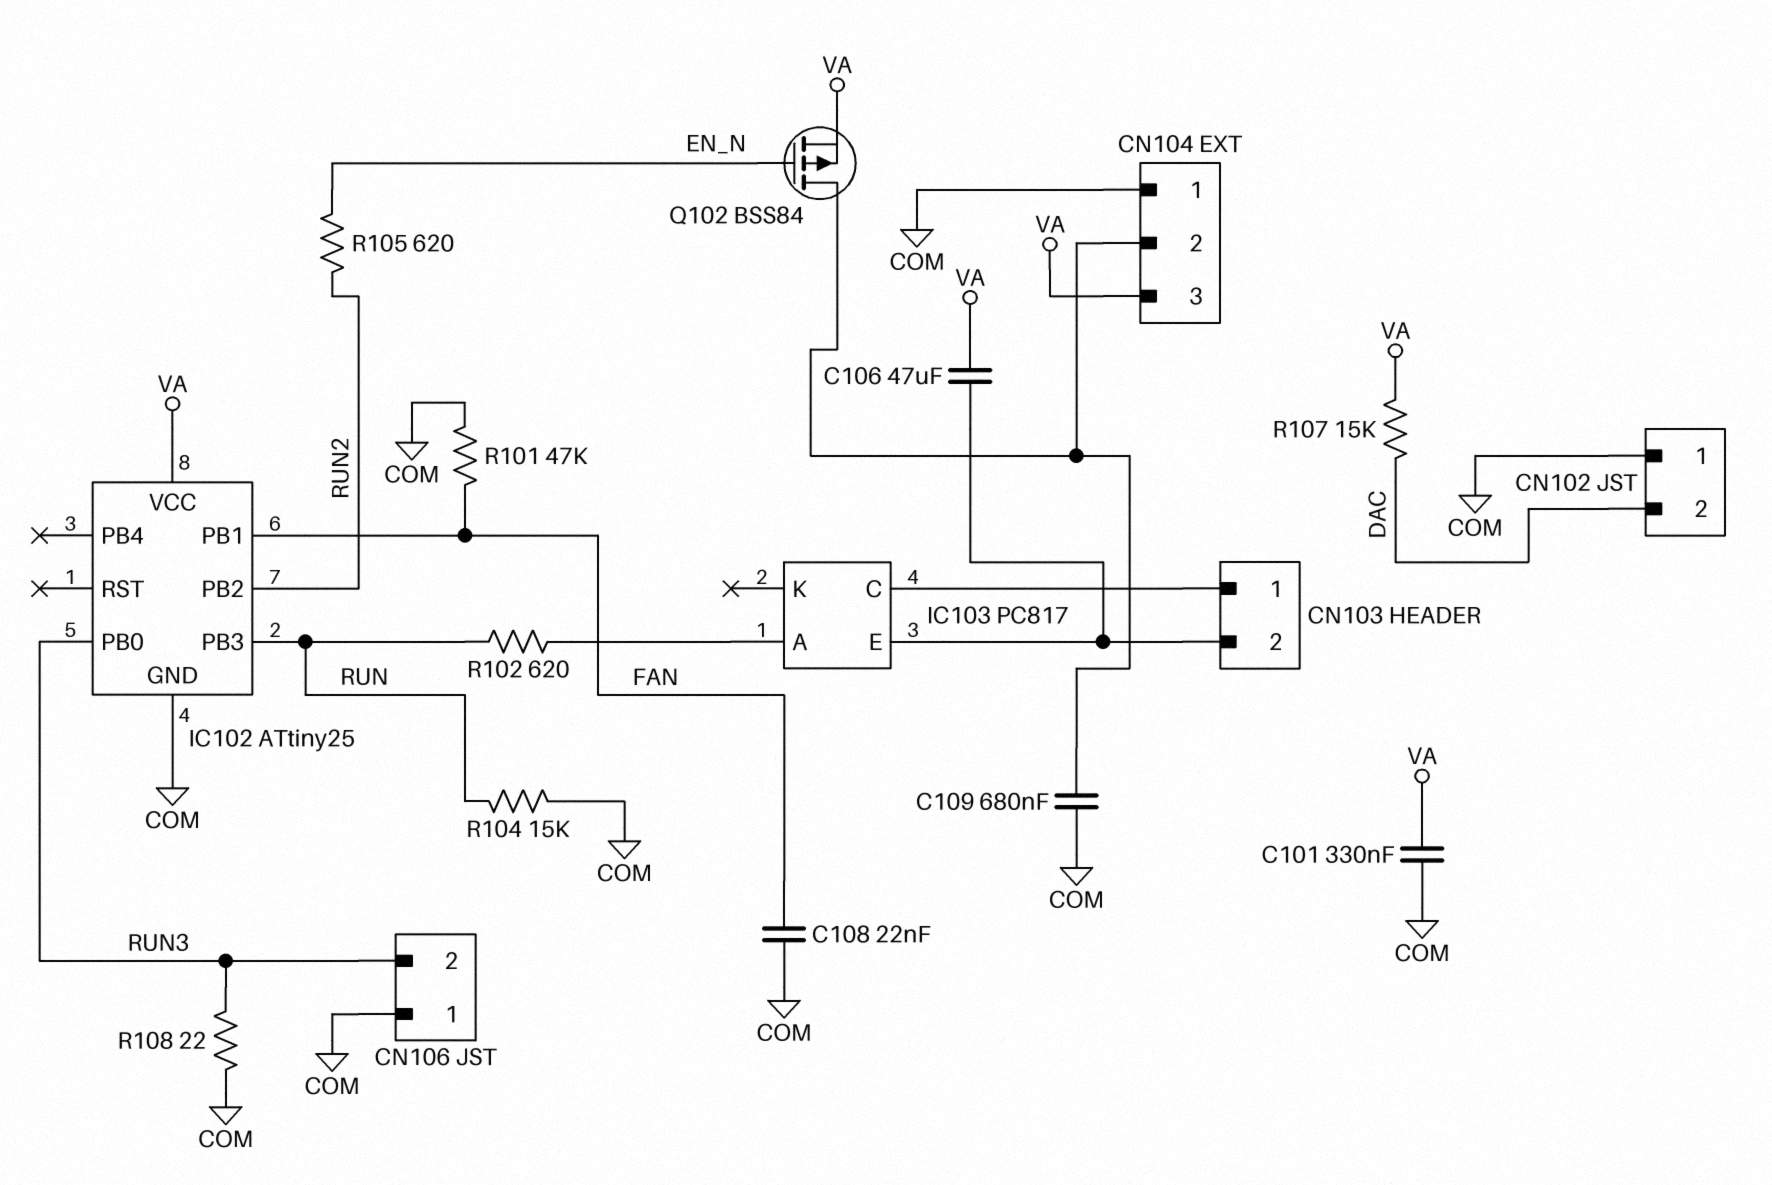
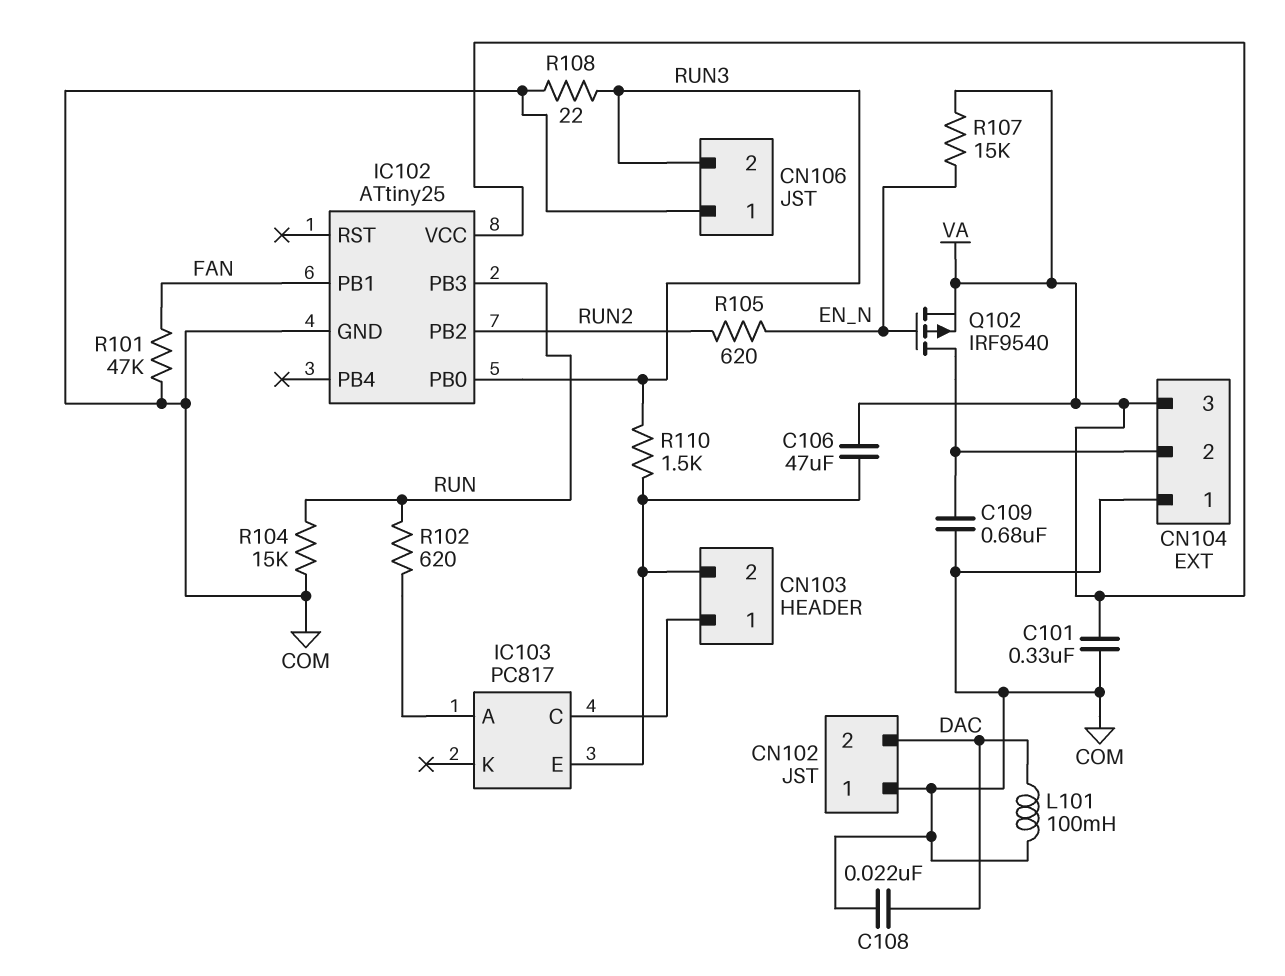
C108: 22nF (COM, FAN) -> 22nF (COM, DAC)
L101: none -> 100mH (COM, DAC)
Q102: PMOS BSS84 (G EN_N, D CN104/2, S VA) -> PMOS IRF9540 (G EN_N, D CN104/2, S VA)
R107: 15k (DAC, VA) -> 15k (EN_N, VA)
R110: none -> 1.5k (CN103/2, RUN3)

